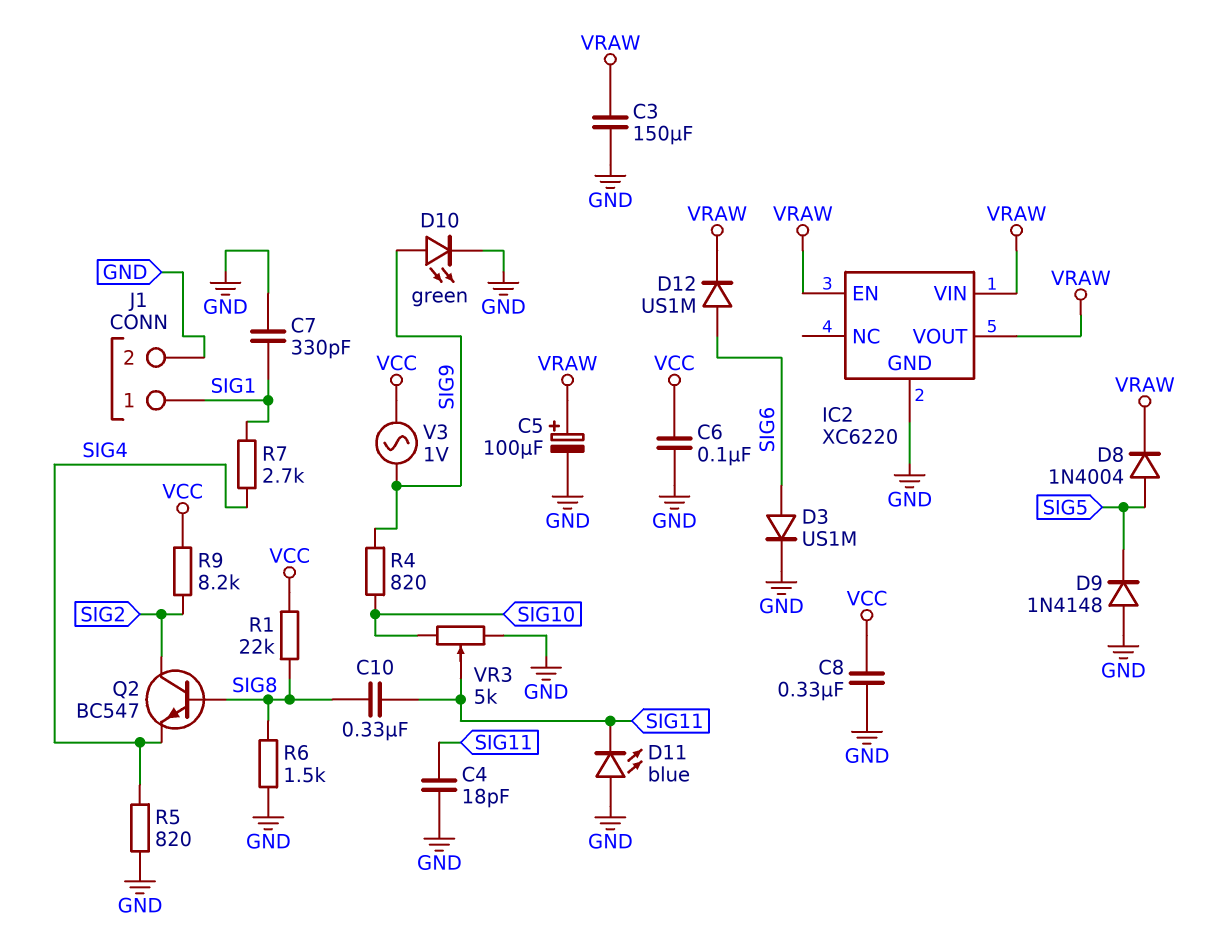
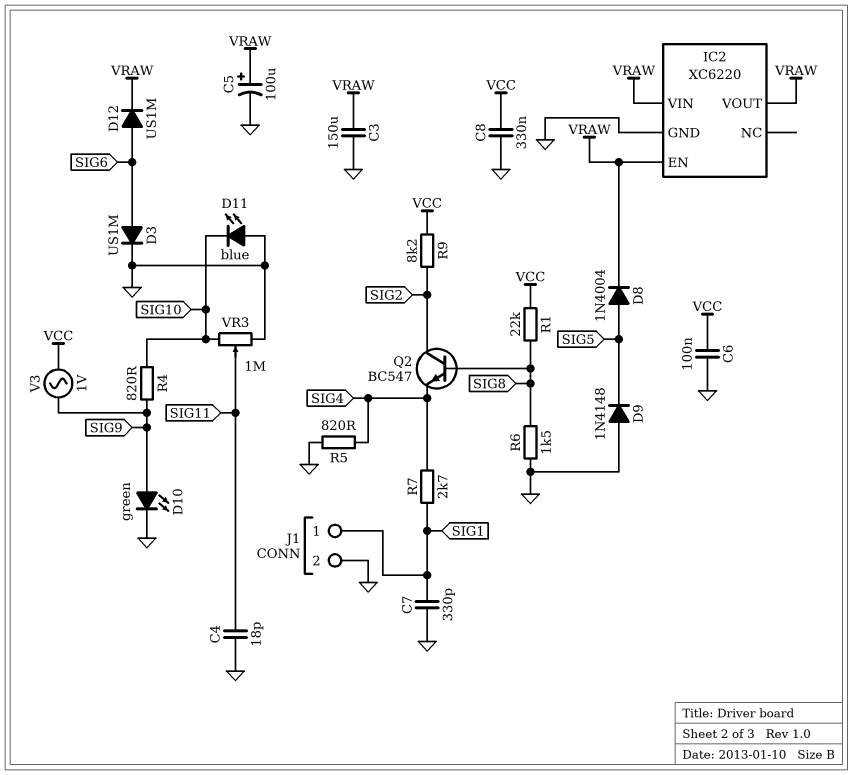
C10: 330nF (SIG8, SIG11) -> none
D11: LED blue (A GND, K SIG11) -> LED blue (A GND, K SIG10)
VR3: 5k (GND, SIG10, wiper SIG11) -> 1M (GND, SIG10, wiper SIG11)

